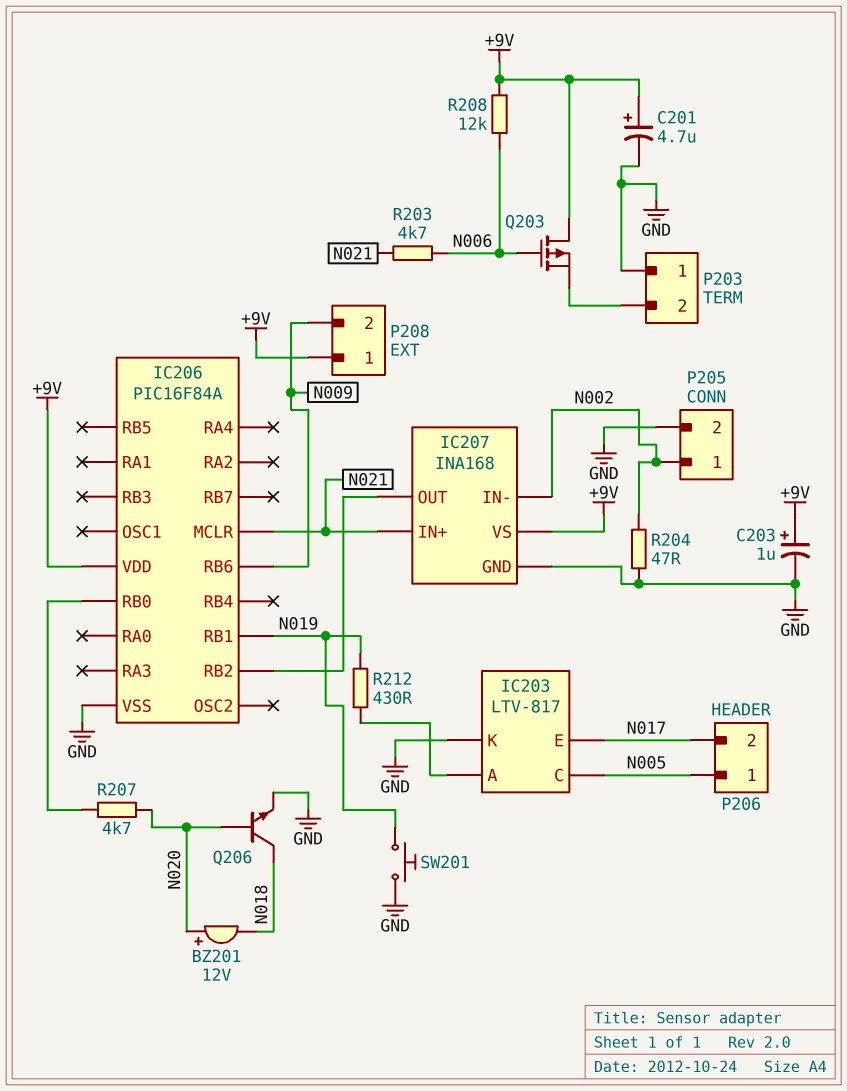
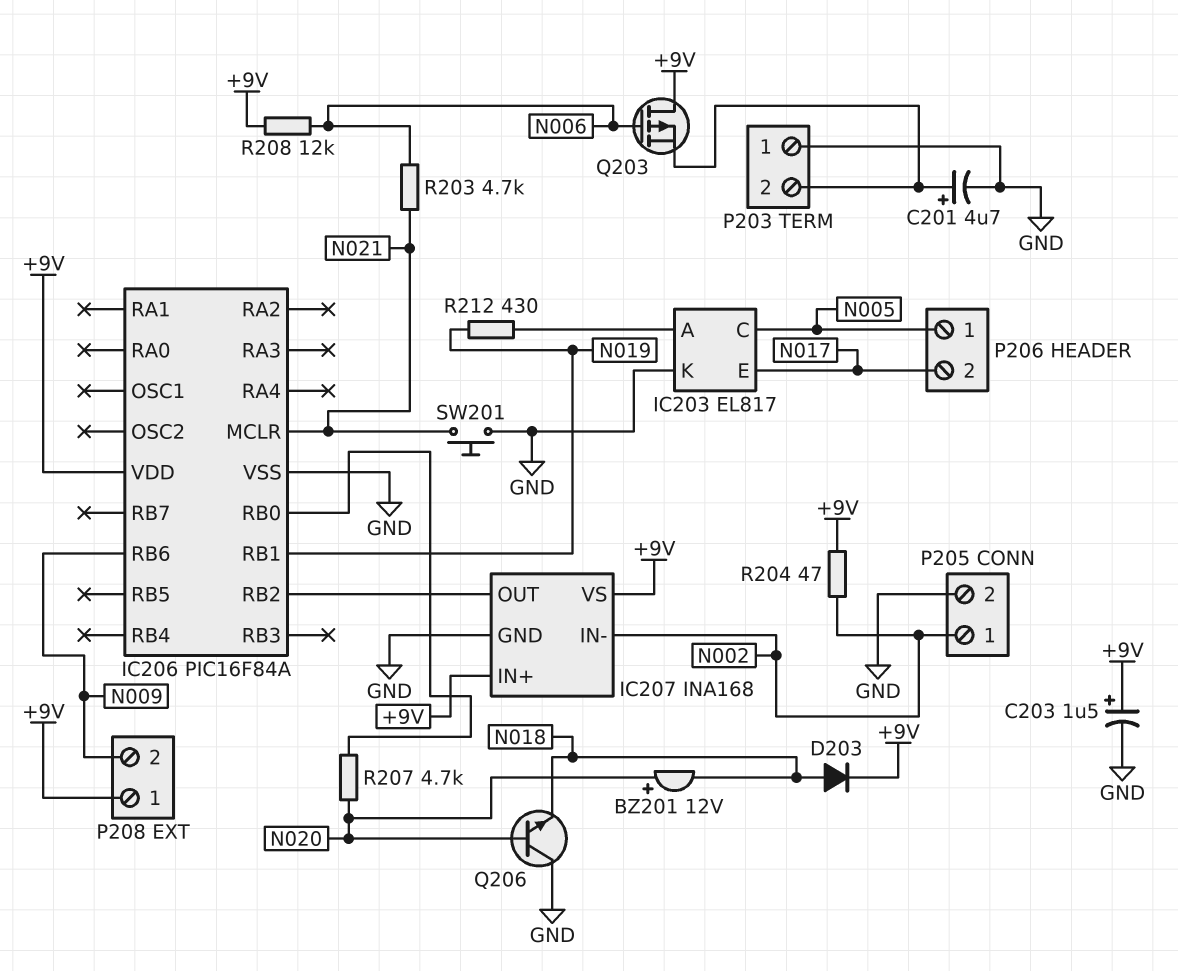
C201: 4.7uF (plus +9V, minus GND) -> 4.7uF (plus P203/2, minus GND)
C203: 1uF (plus +9V, minus GND) -> 1.5uF (plus +9V, minus GND)
D203: none -> diode (A N018, K +9V)
IC203: LTV-817 -> EL817
IC207 pin IN+: N021 -> +9V
Q206: NPN (B N020, C N018, E GND) -> NPN (B N020, C GND, E N018)
R204: 47 (GND, N002) -> 47 (+9V, N002)
SW201: button (GND, N019) -> button (GND, N021)

